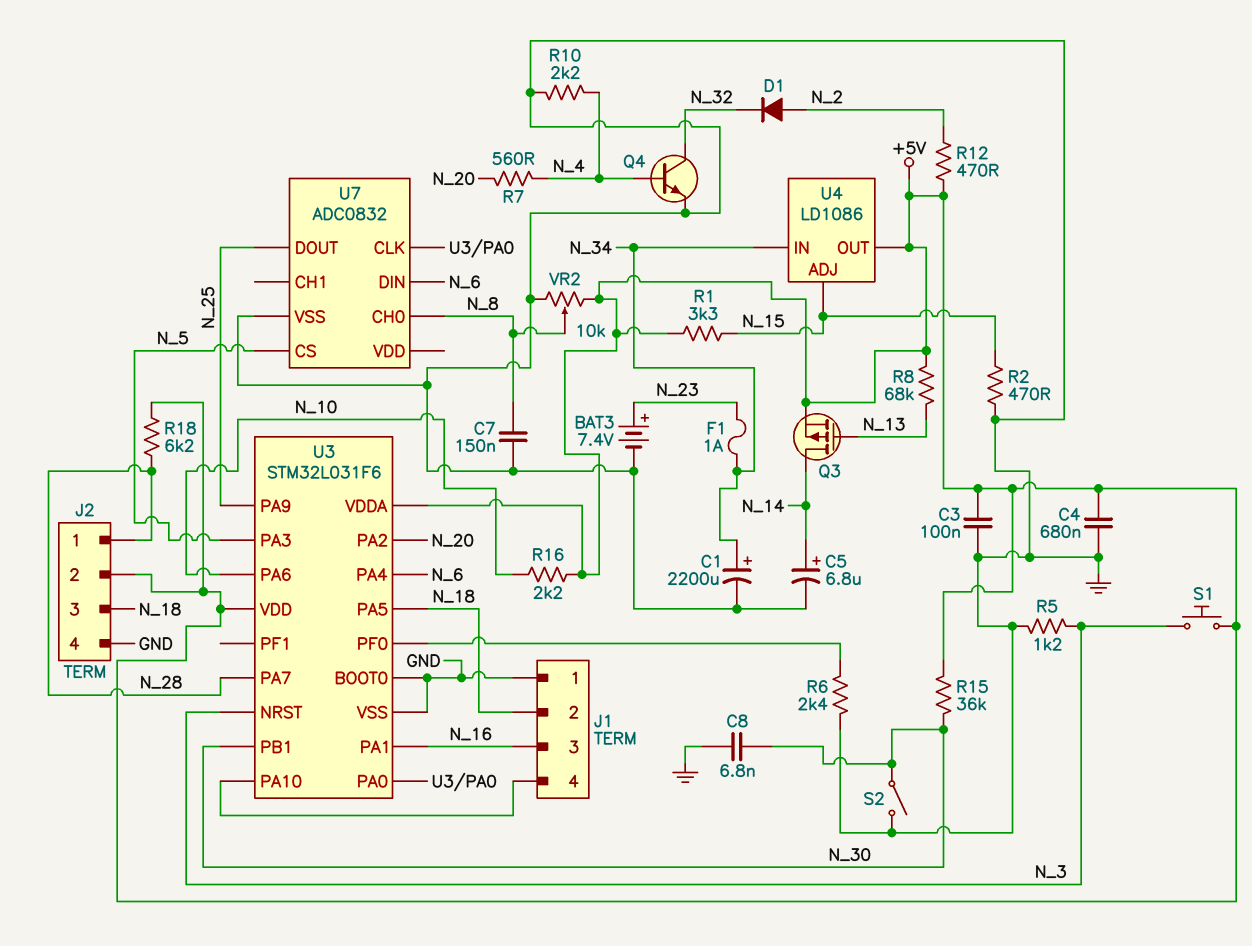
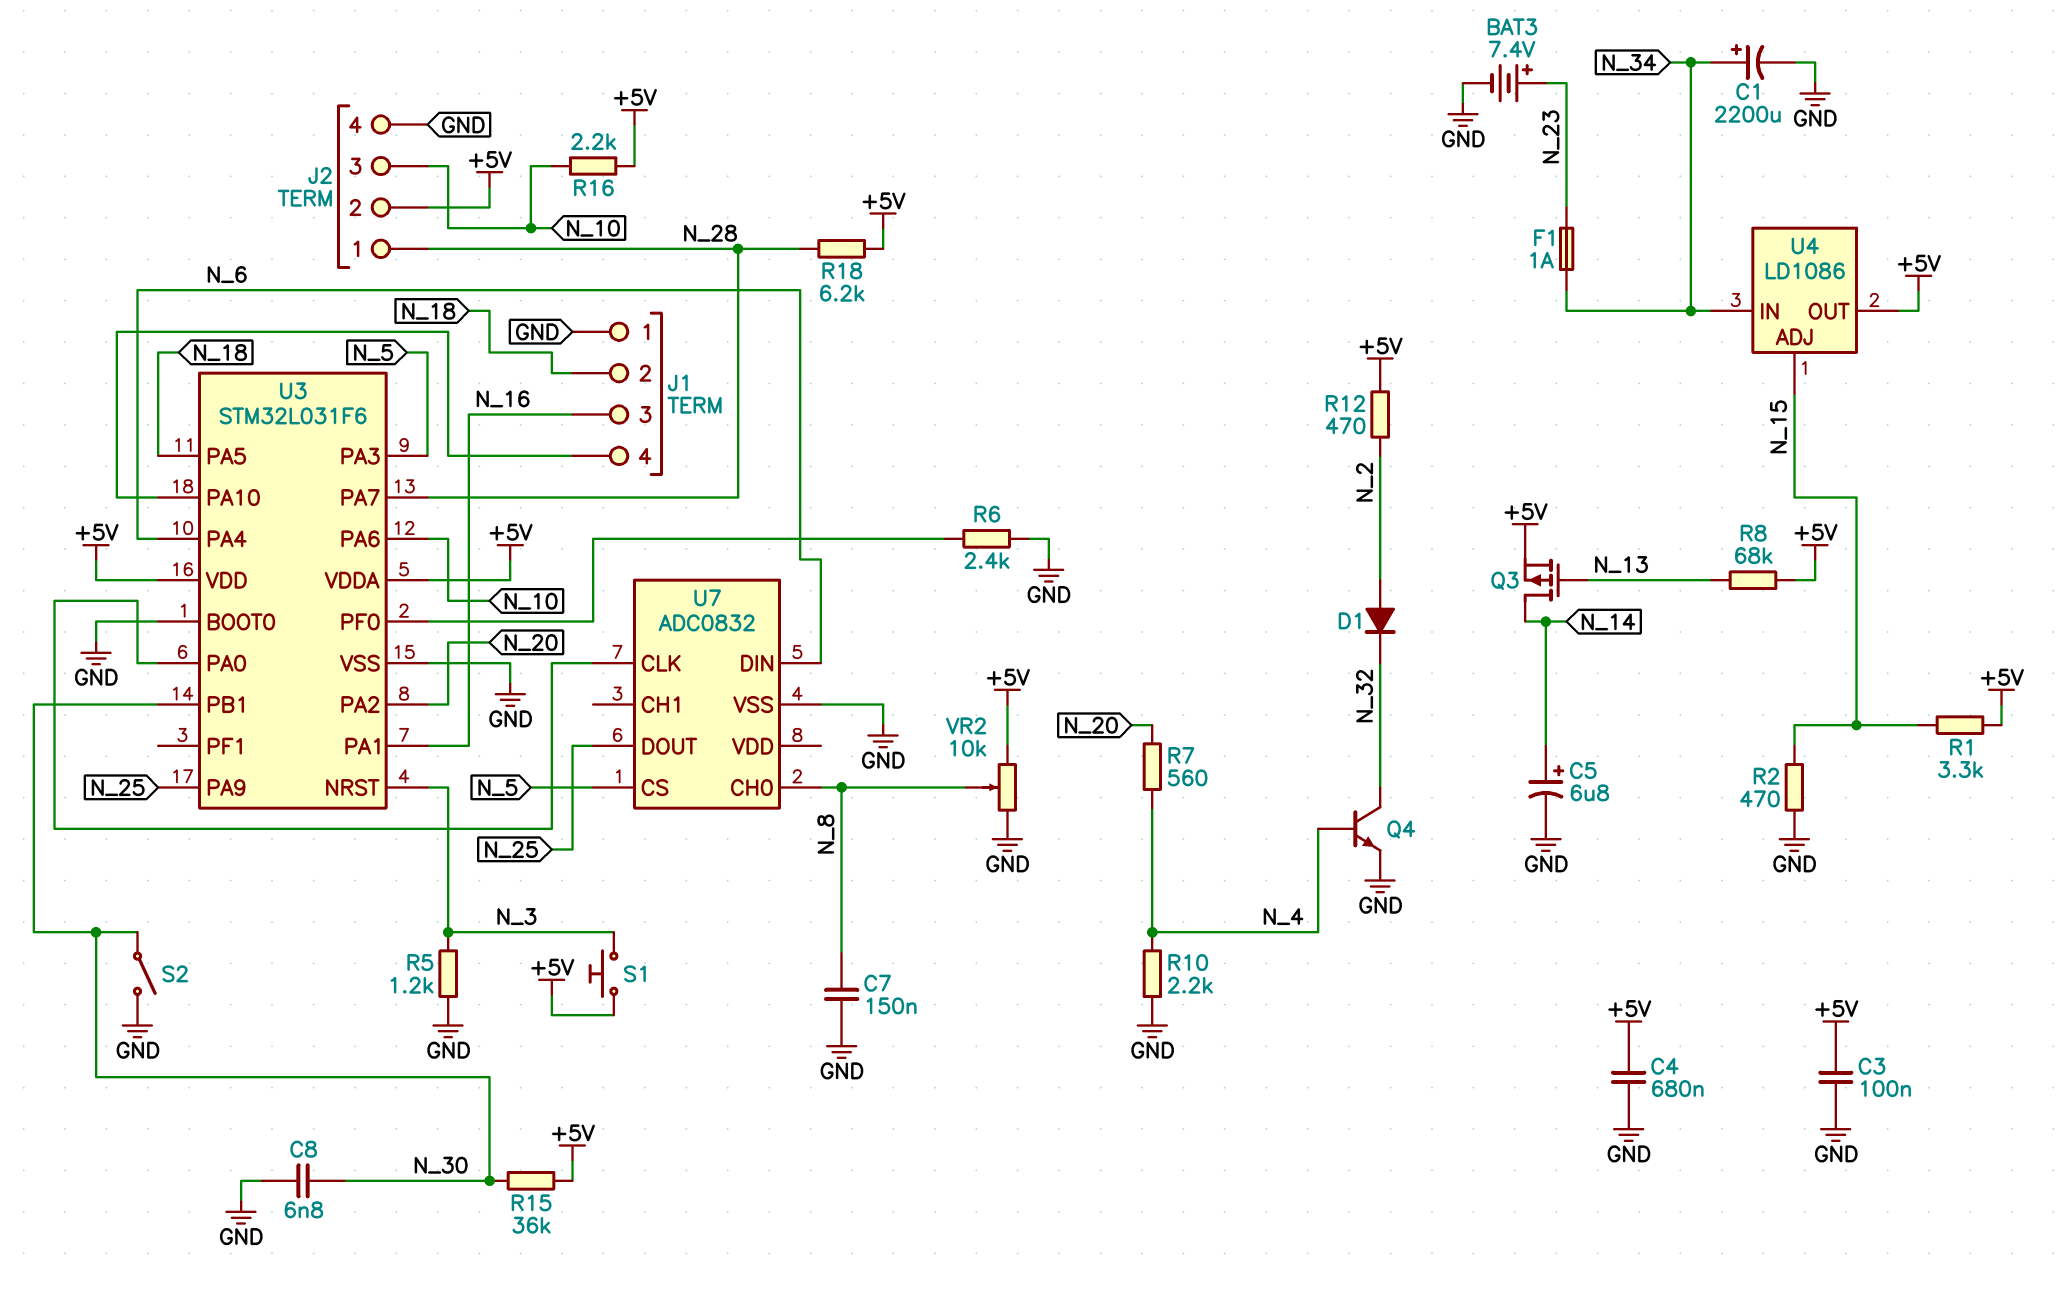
J2 pin 3: N_18 -> N_10

